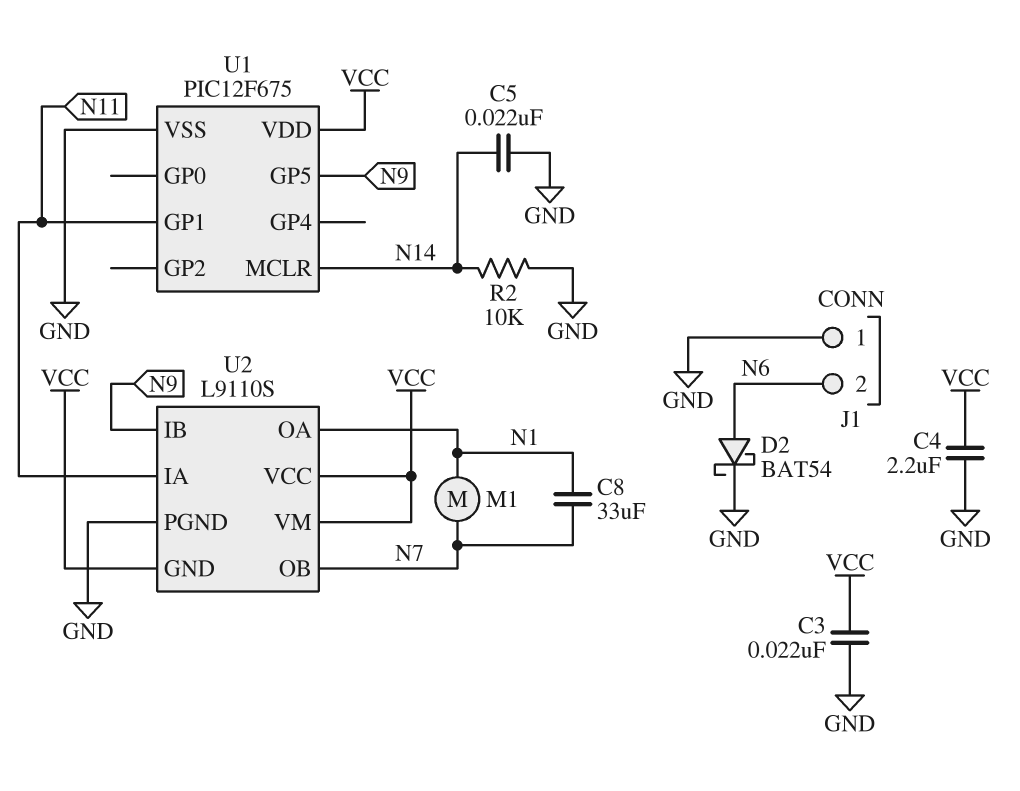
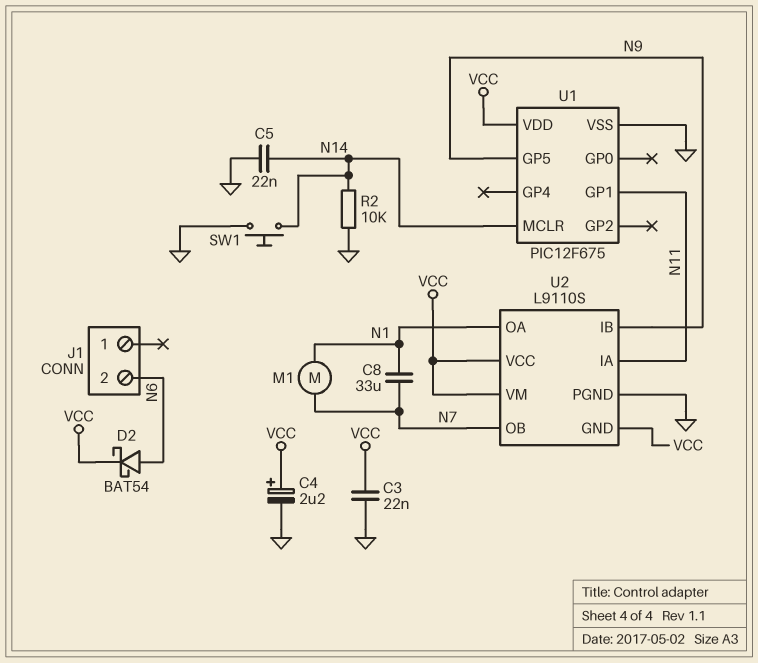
C4: 2.2uF (GND, VCC) -> 2.2uF (plus VCC, minus GND)
D2: schottky BAT54 (A N6, K GND) -> schottky BAT54 (A N6, K VCC)
J1 pin 1: GND -> none
SW1: none -> button (GND, N14)

